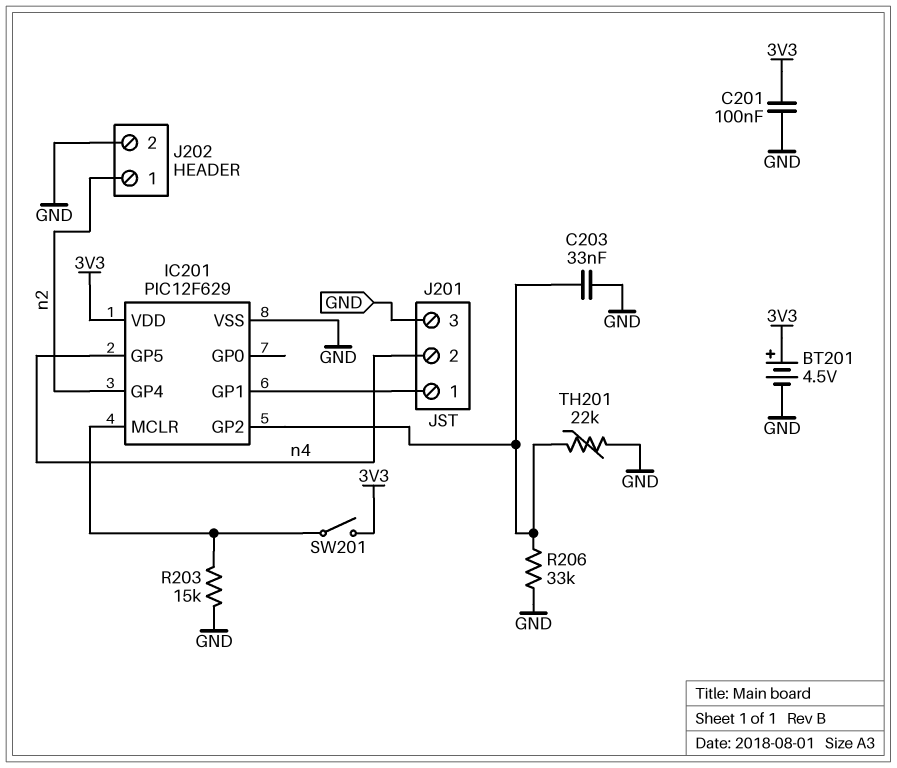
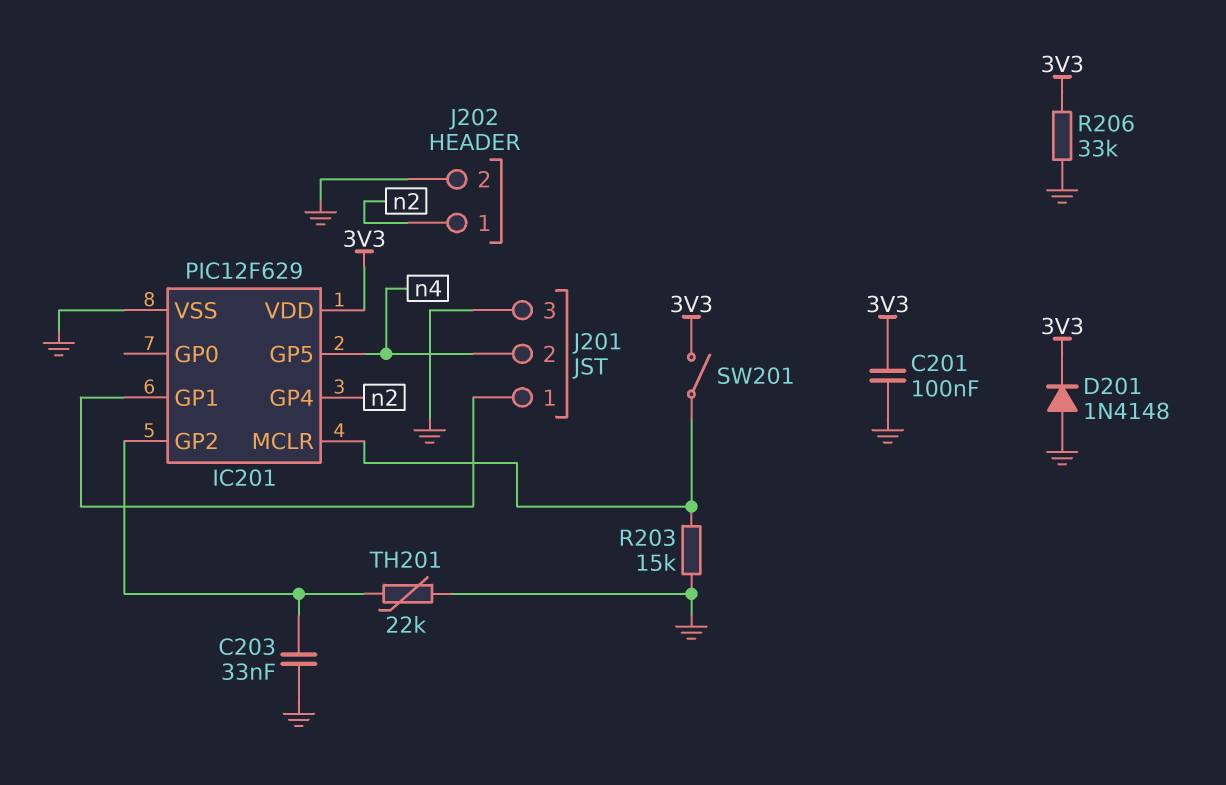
BT201: 4.5V (plus 3V3, minus GND) -> none
D201: none -> diode 1N4148 (A GND, K 3V3)
R206: 33k (GND, IC201/GP2) -> 33k (3V3, GND)

